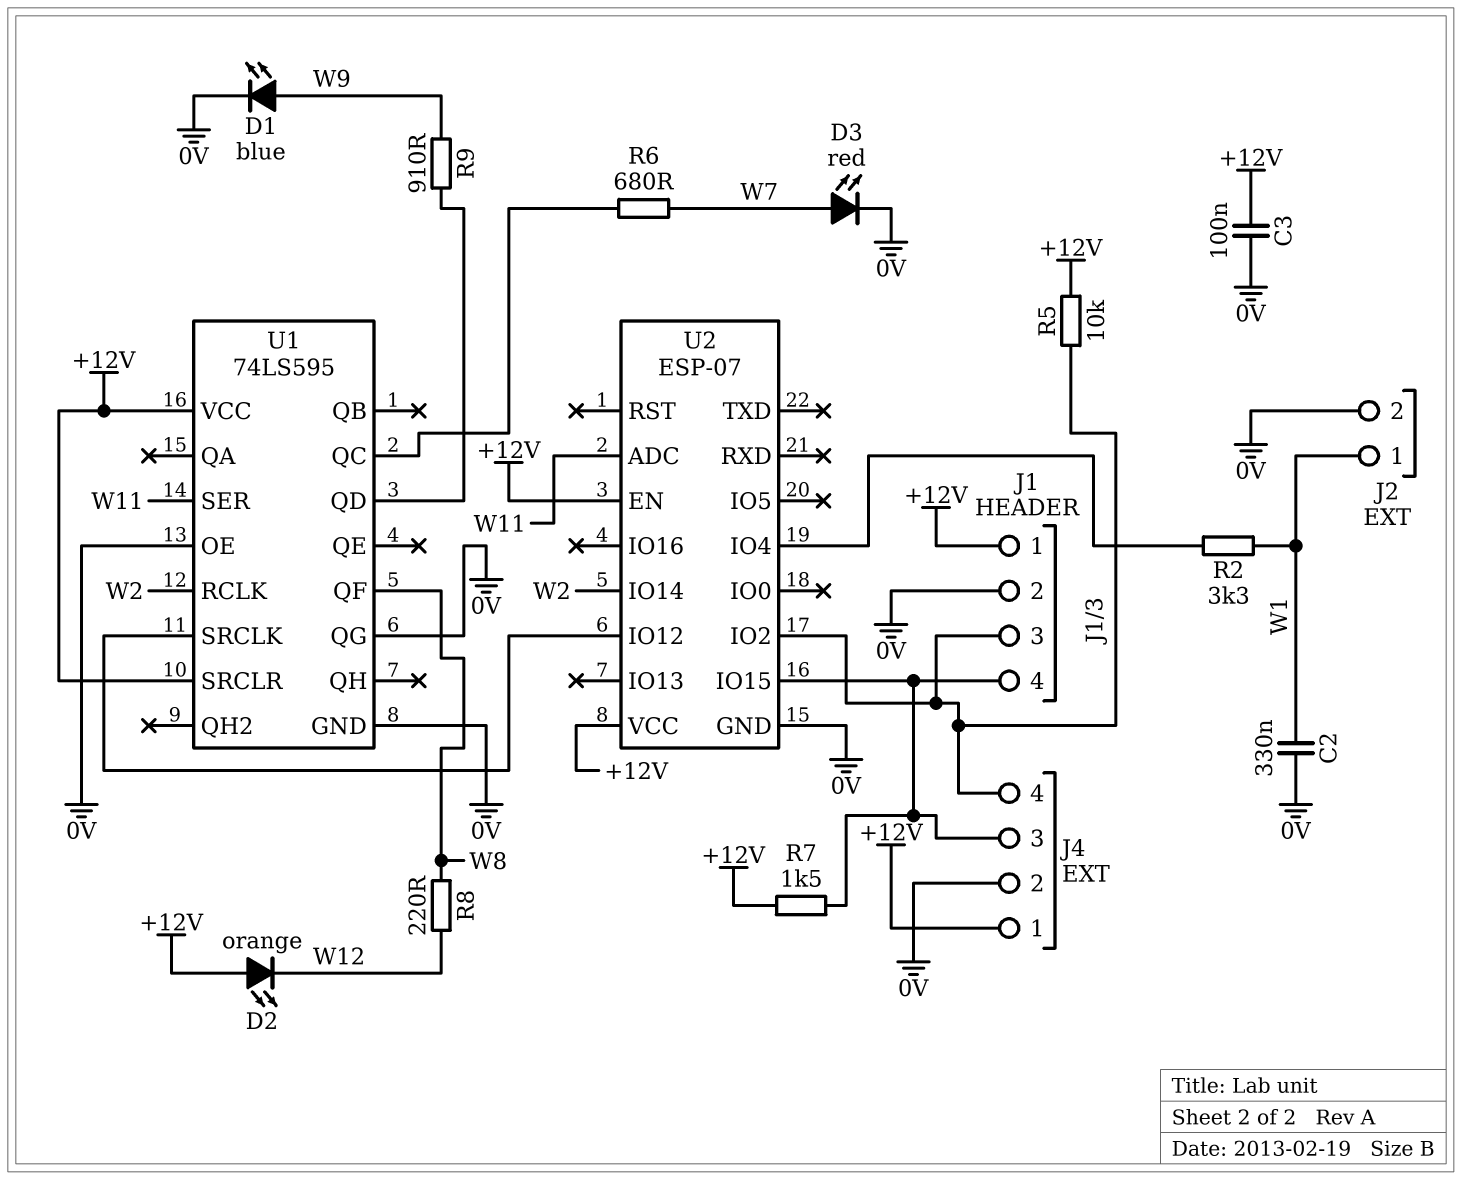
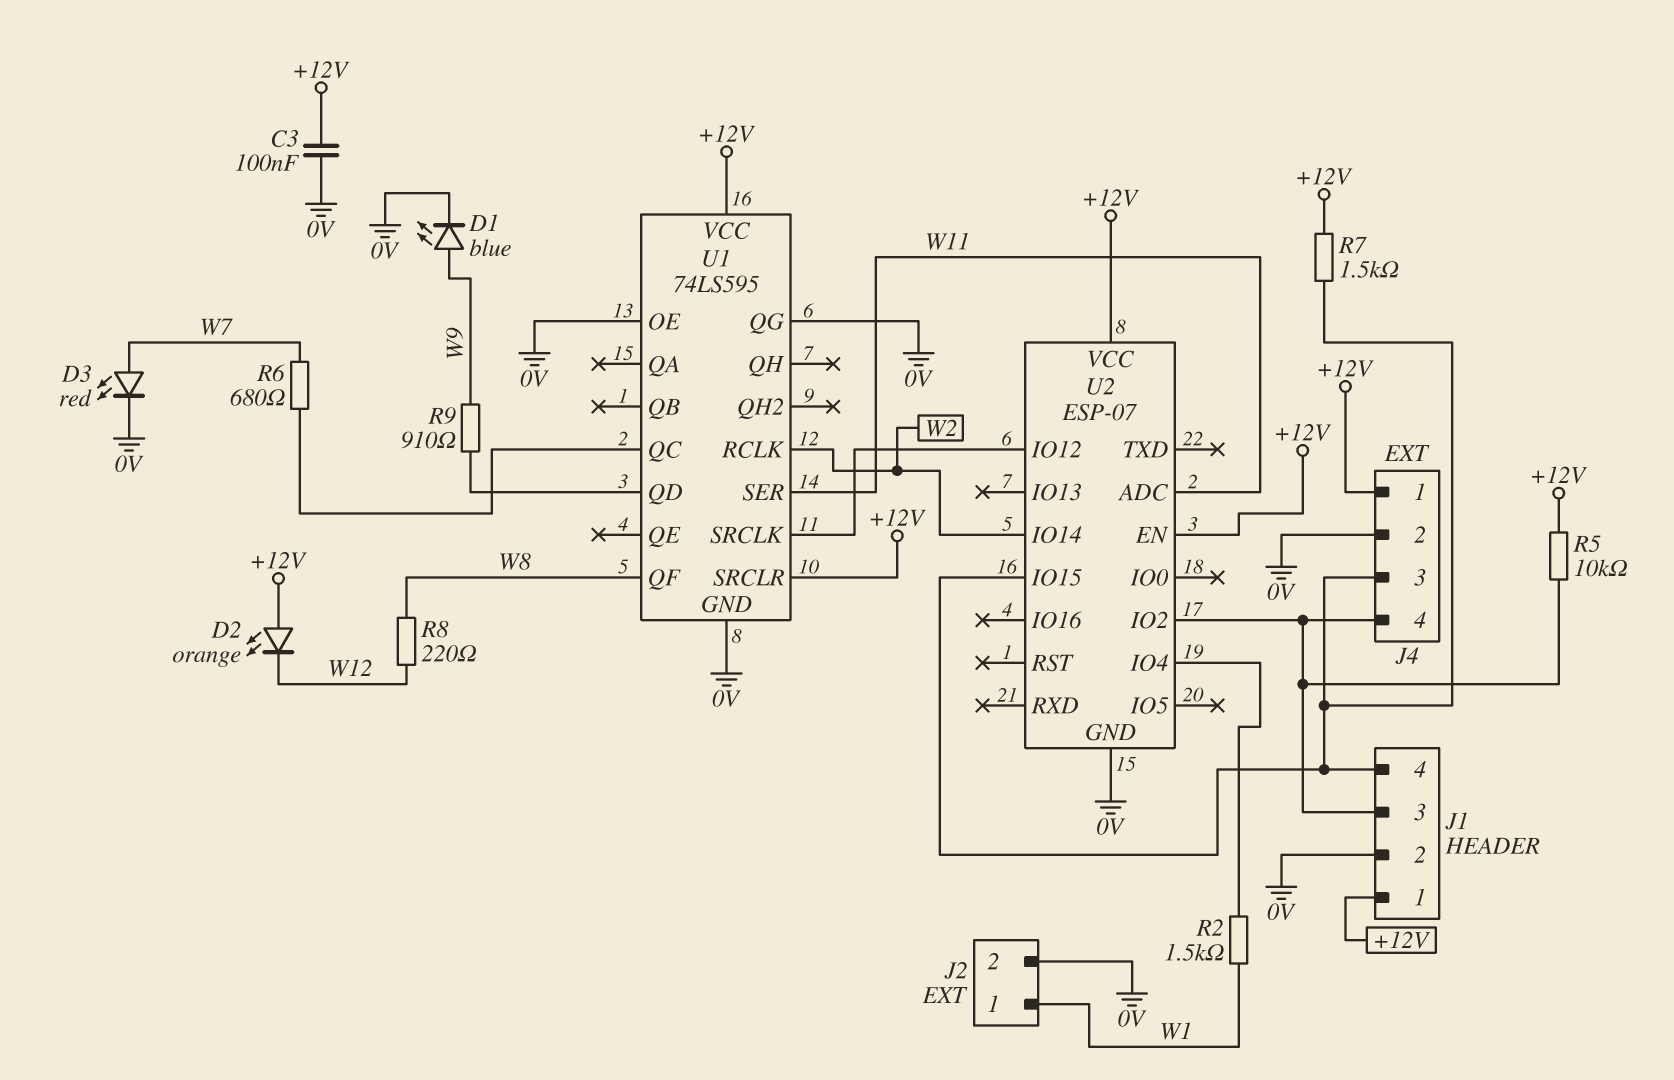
C2: 330nF (0V, W1) -> none
R2: 3.3k (U2/IO4, W1) -> 1.5k (U2/IO4, W1)

